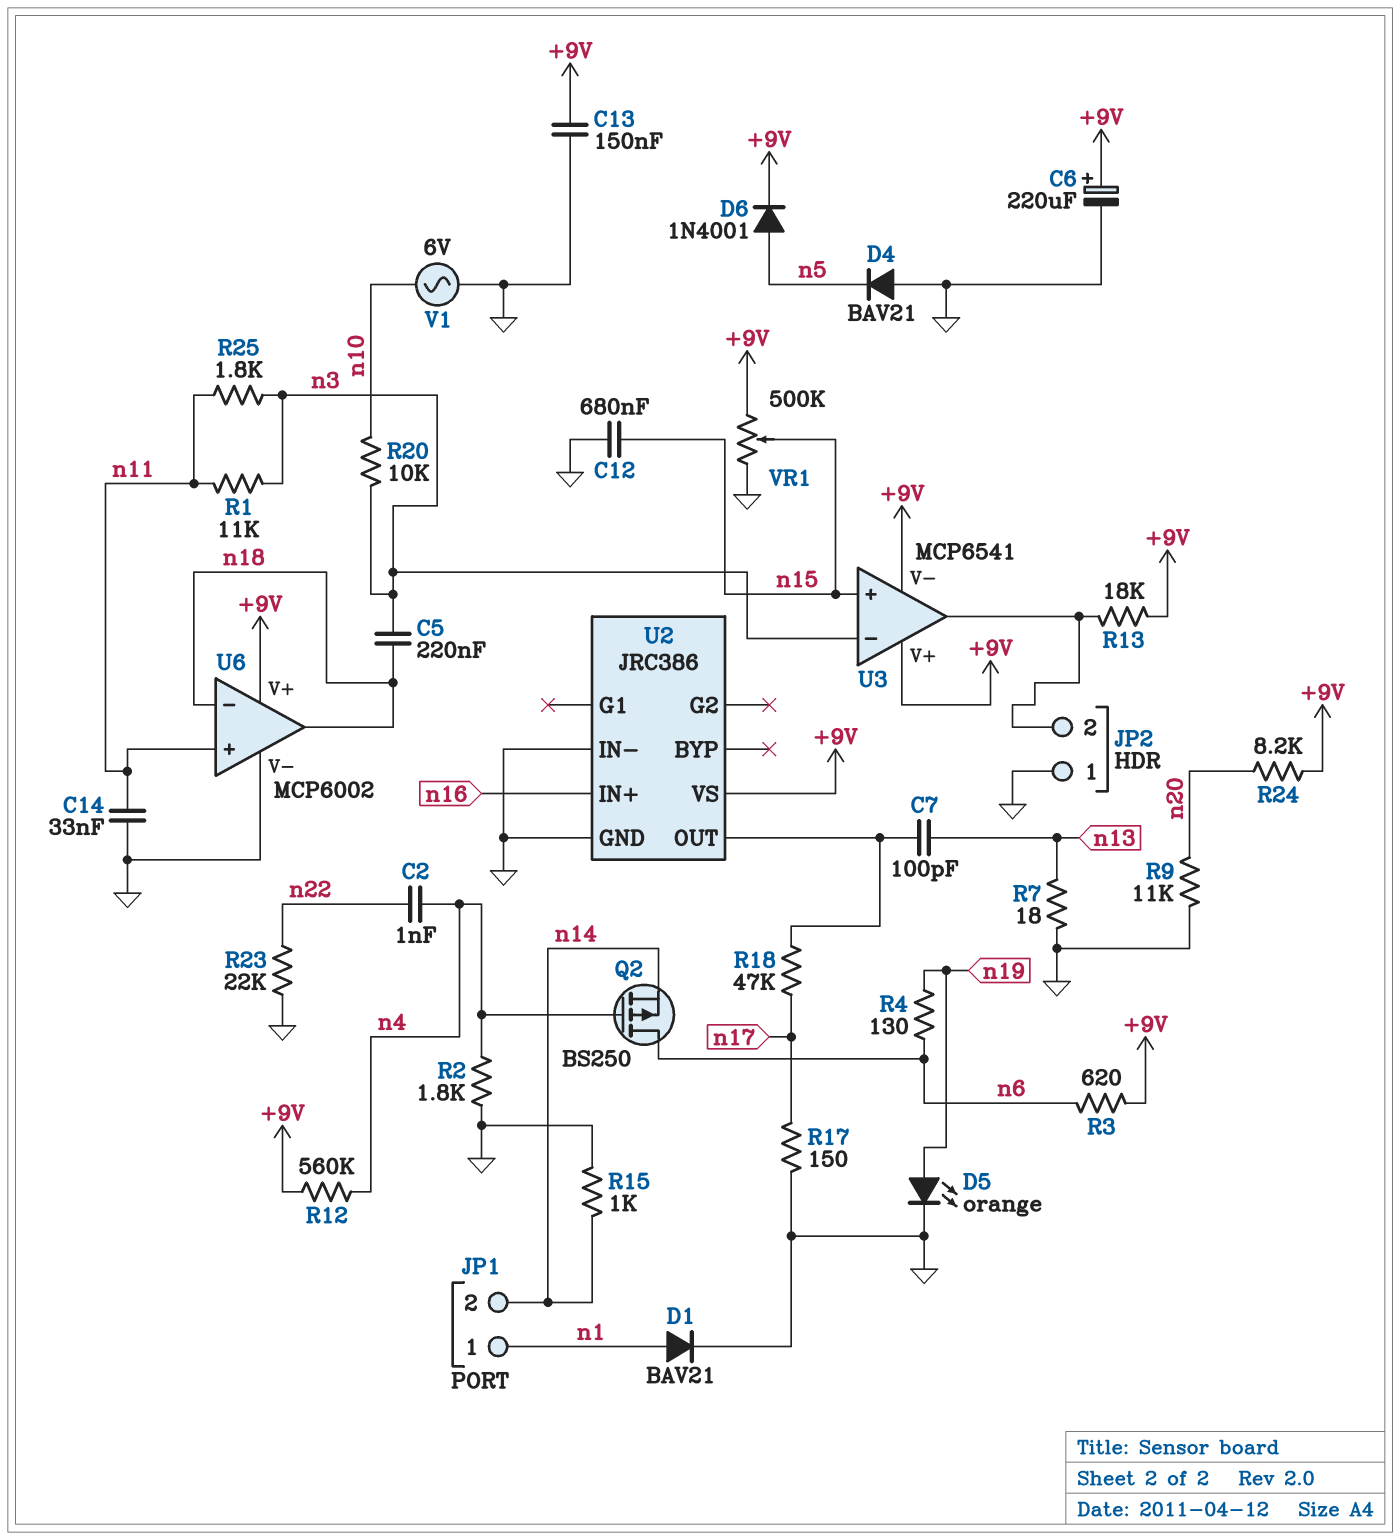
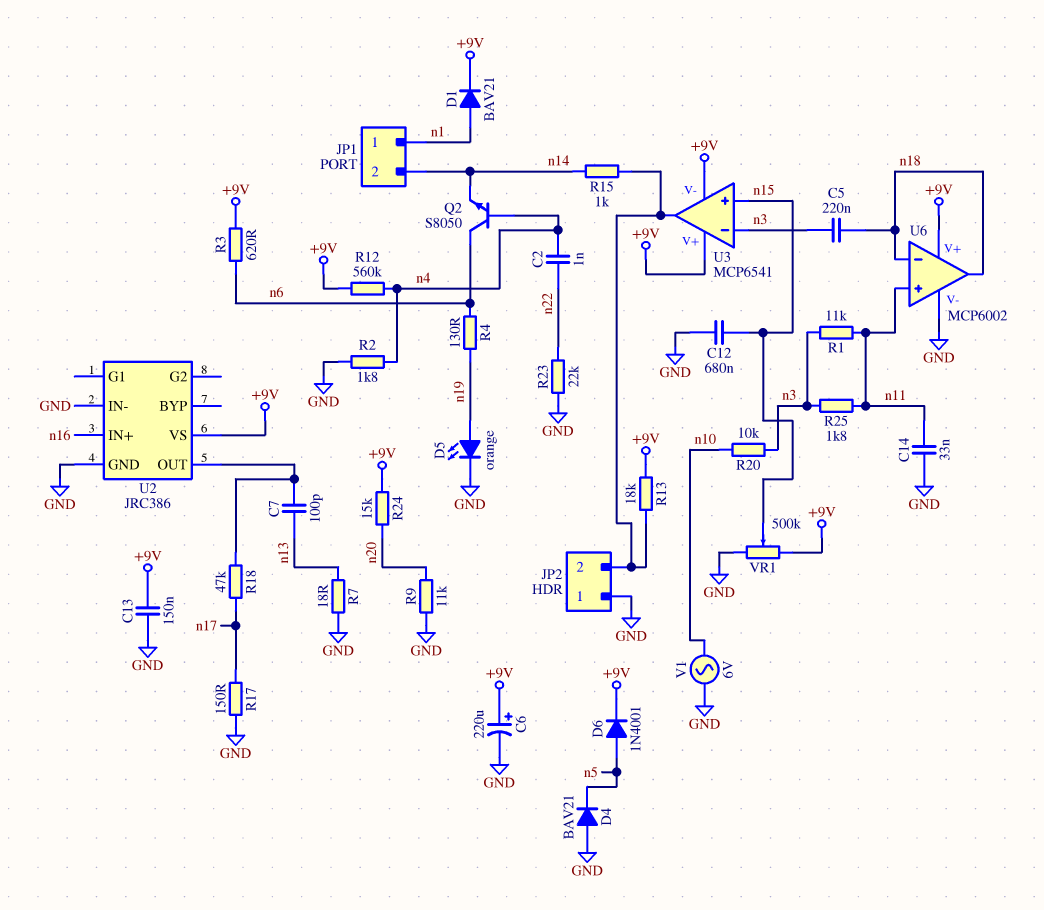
D1: diode BAV21 (A n1, K GND) -> diode BAV21 (A n1, K +9V)
Q2: PMOS BS250 (G n4, D n6, S n14) -> NPN S8050 (B n4, C n6, E n14)
R15: 1k (GND, n14) -> 1k (JP2/2, n14)
R24: 8.2k (+9V, n20) -> 15k (+9V, n20)

